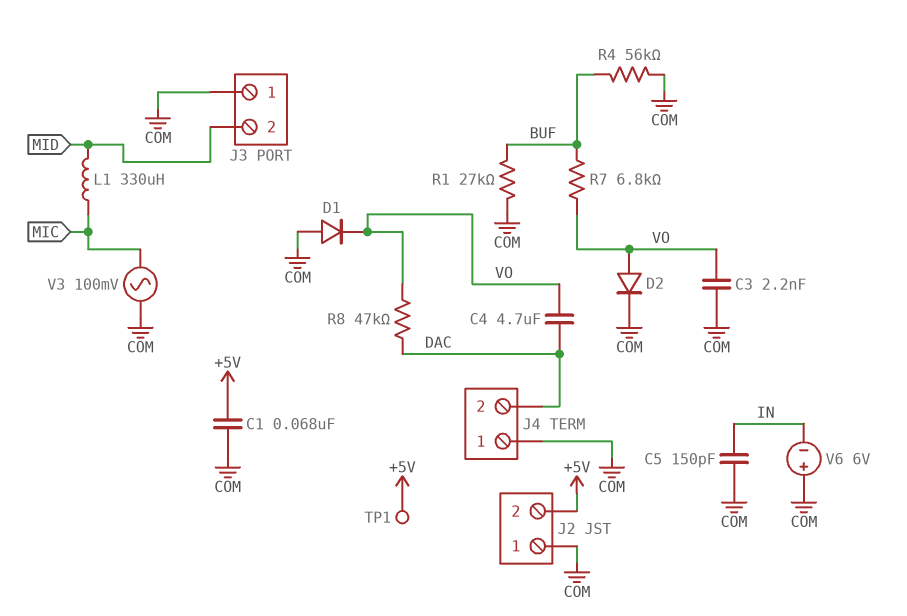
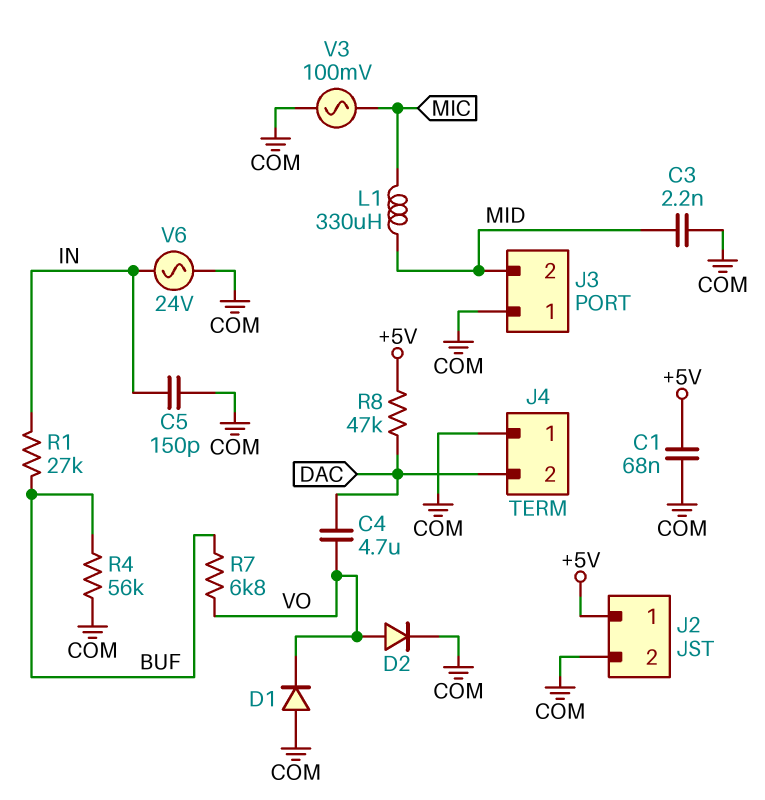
C3: 2.2nF (COM, VO) -> 2.2nF (COM, MID)
J2 pin 1: COM -> +5V
J2 pin 2: +5V -> COM
R1: 27k (BUF, COM) -> 27k (BUF, IN)
R8: 47k (DAC, VO) -> 47k (+5V, DAC)
TP1: test point (+5V) -> none
V6: 6V (plus COM, minus IN) -> AC 24V (COM, IN)

